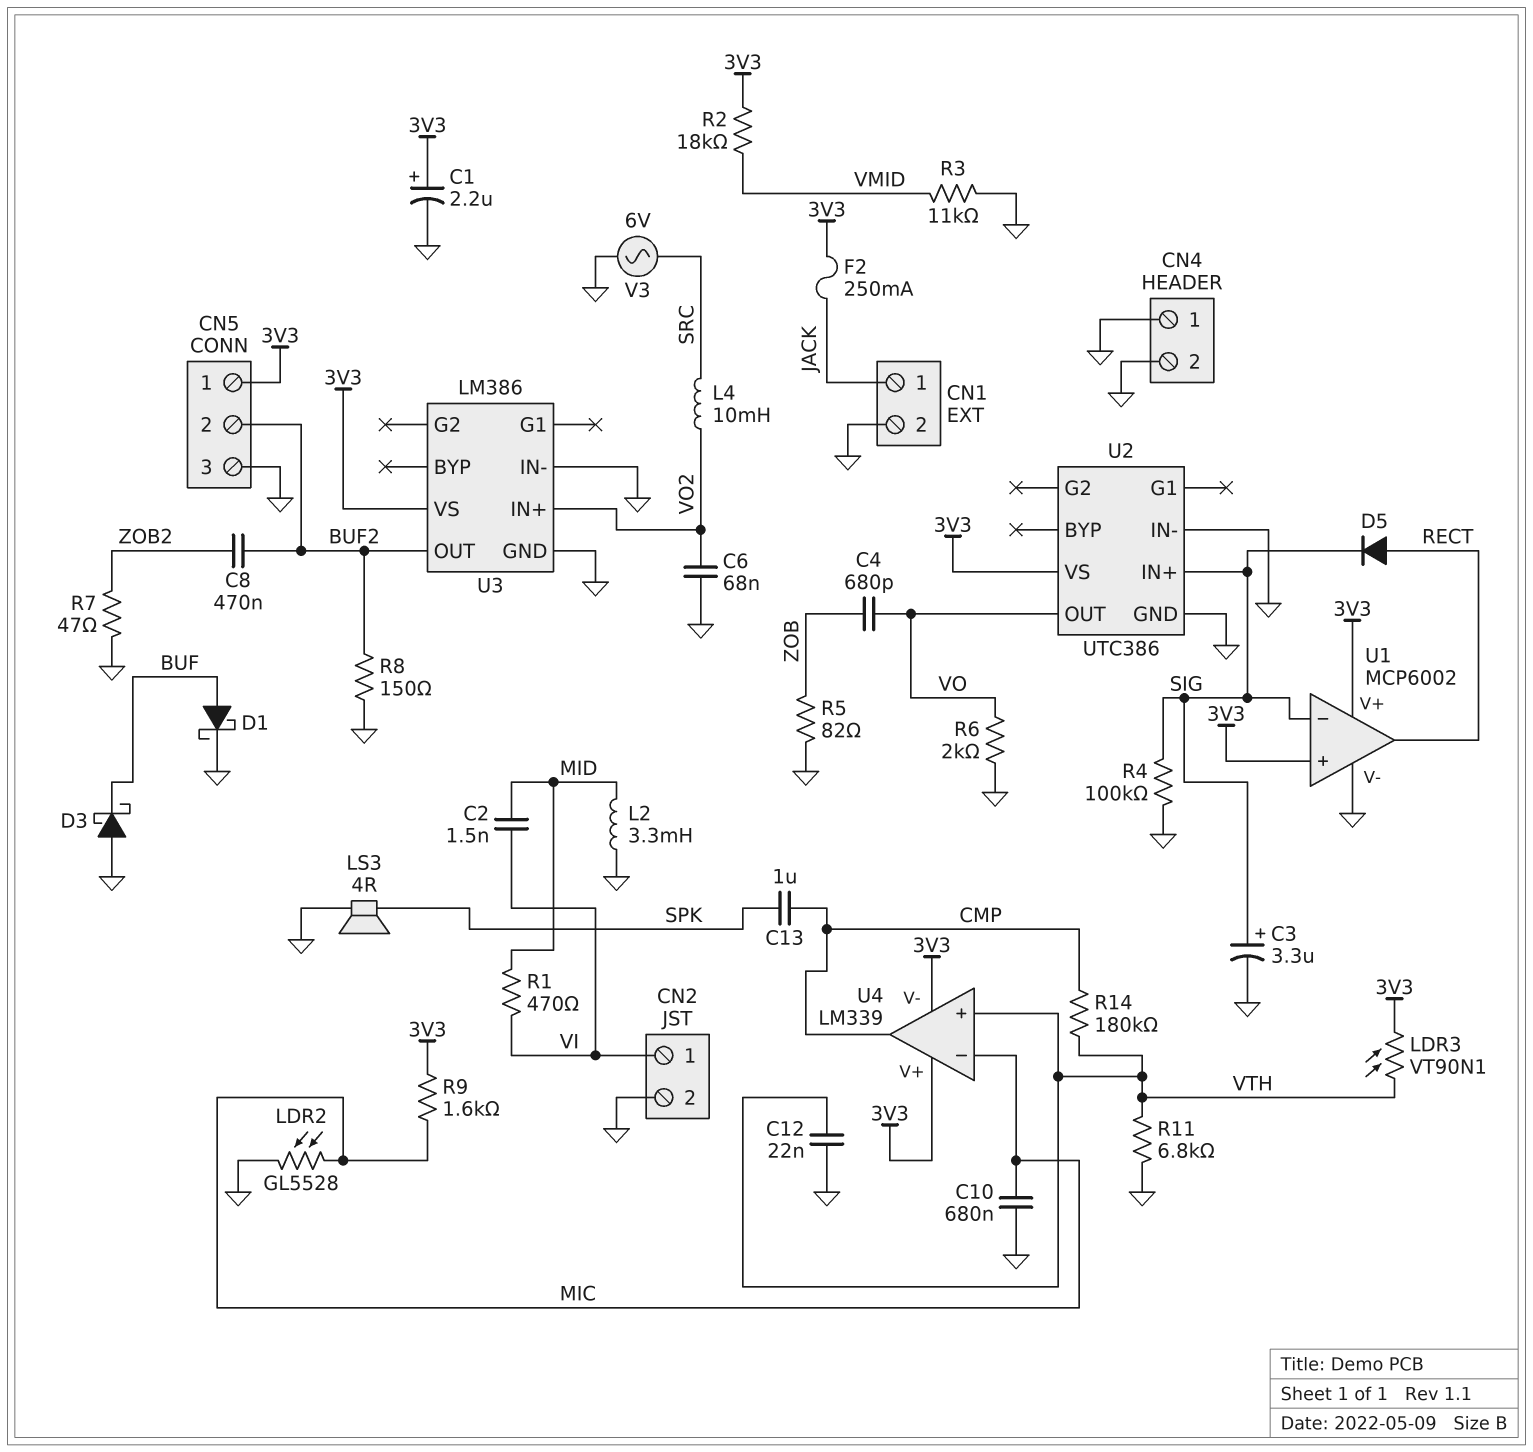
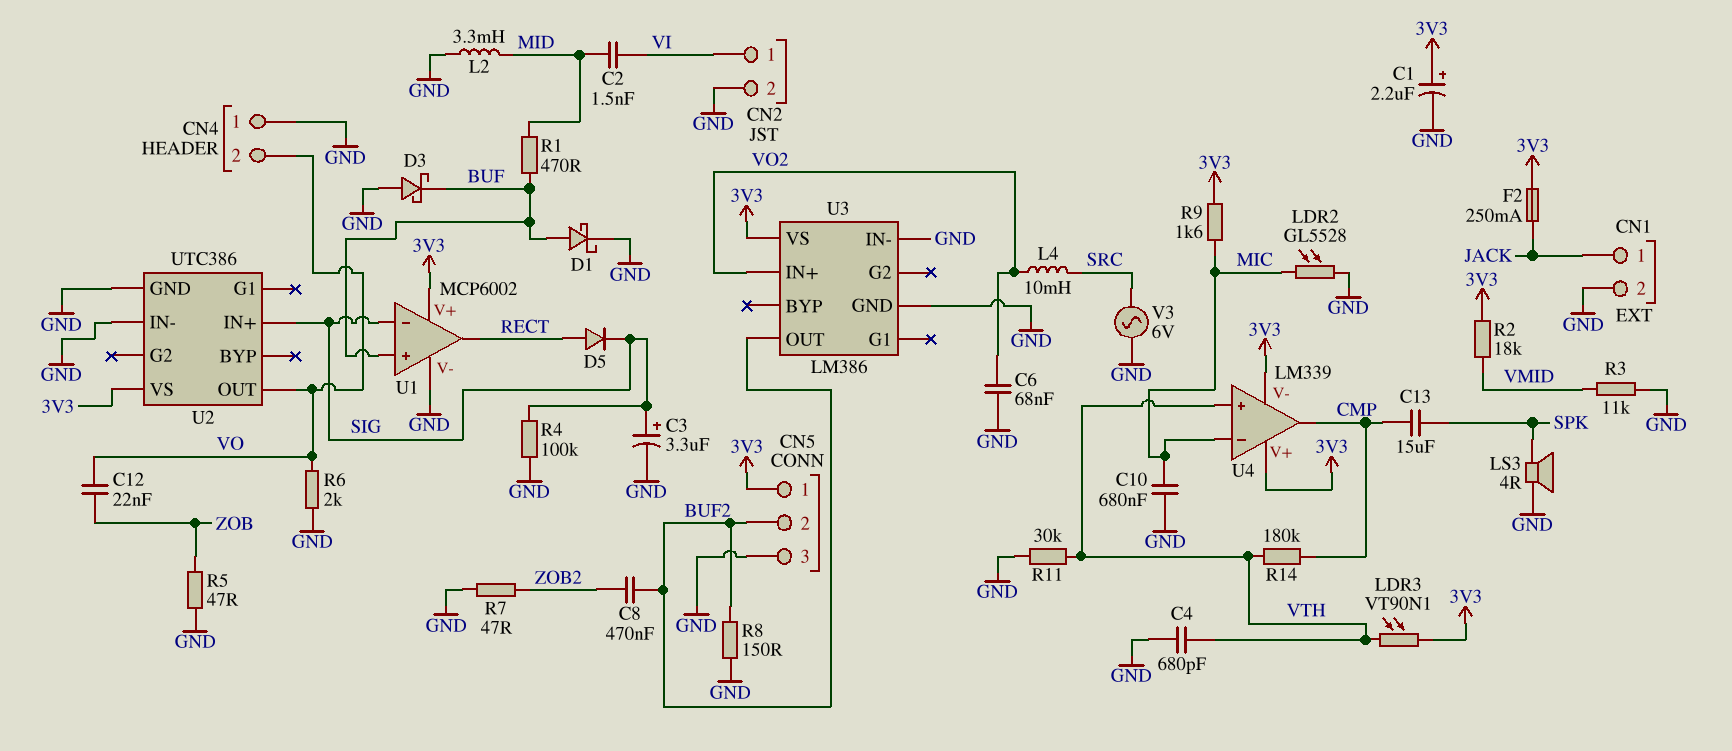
C4: 680pF (VO, ZOB) -> 680pF (GND, VTH)
C12: 22nF (GND, VTH) -> 22nF (VO, ZOB)
C13: 1uF (CMP, SPK) -> 15uF (CMP, SPK)
CN4 pin 2: GND -> VO
R1: 470 (MID, VI) -> 470 (BUF, MID)
R5: 82 (GND, ZOB) -> 47 (GND, ZOB)
R11: 6.8k (GND, VTH) -> 30k (GND, VTH)
U1 pin in+: 3V3 -> BUF

